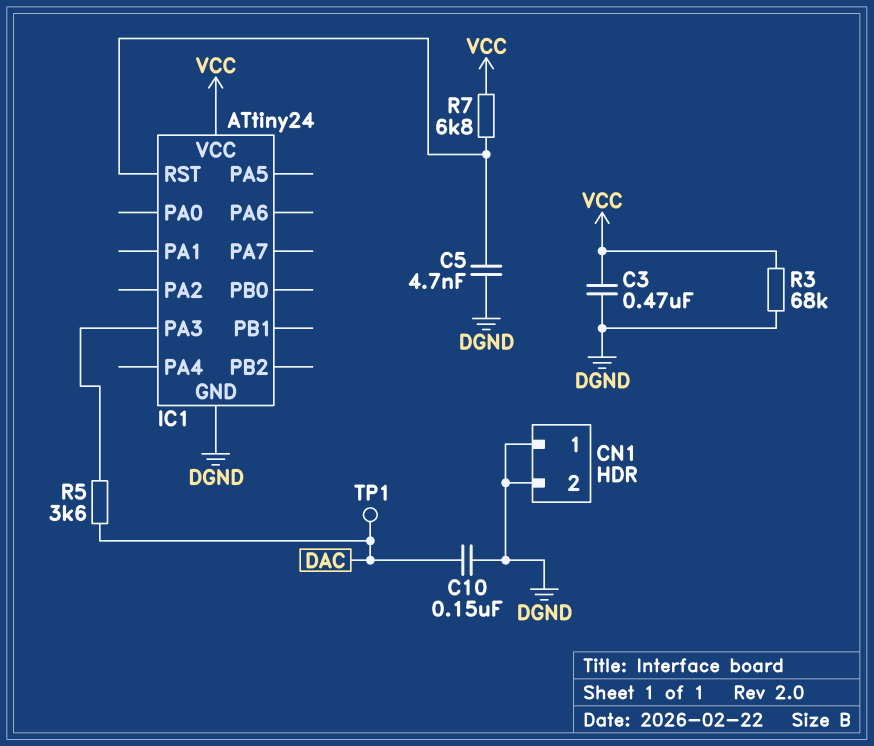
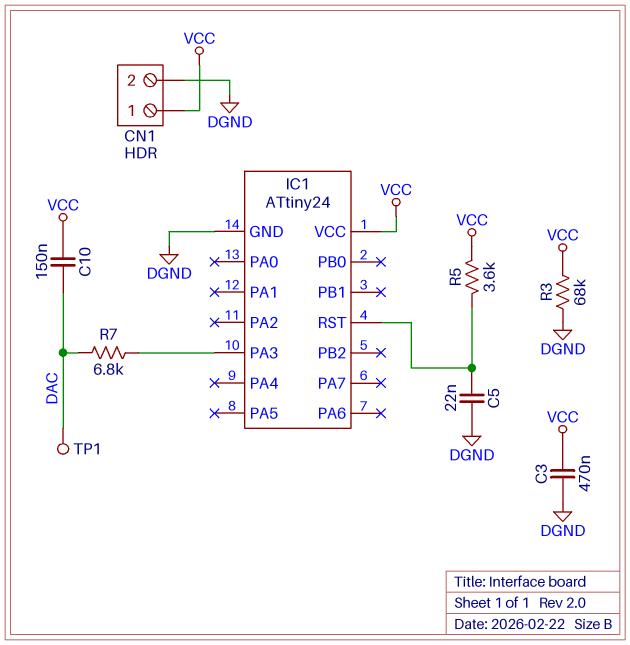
C5: 4.7nF (DGND, IC1/RST) -> 22nF (DGND, IC1/RST)
C10: 150nF (DAC, DGND) -> 150nF (DAC, VCC)
CN1 pin 1: DGND -> VCC
R5: 3.6k (DAC, IC1/PA3) -> 3.6k (IC1/RST, VCC)
R7: 6.8k (IC1/RST, VCC) -> 6.8k (DAC, IC1/PA3)

